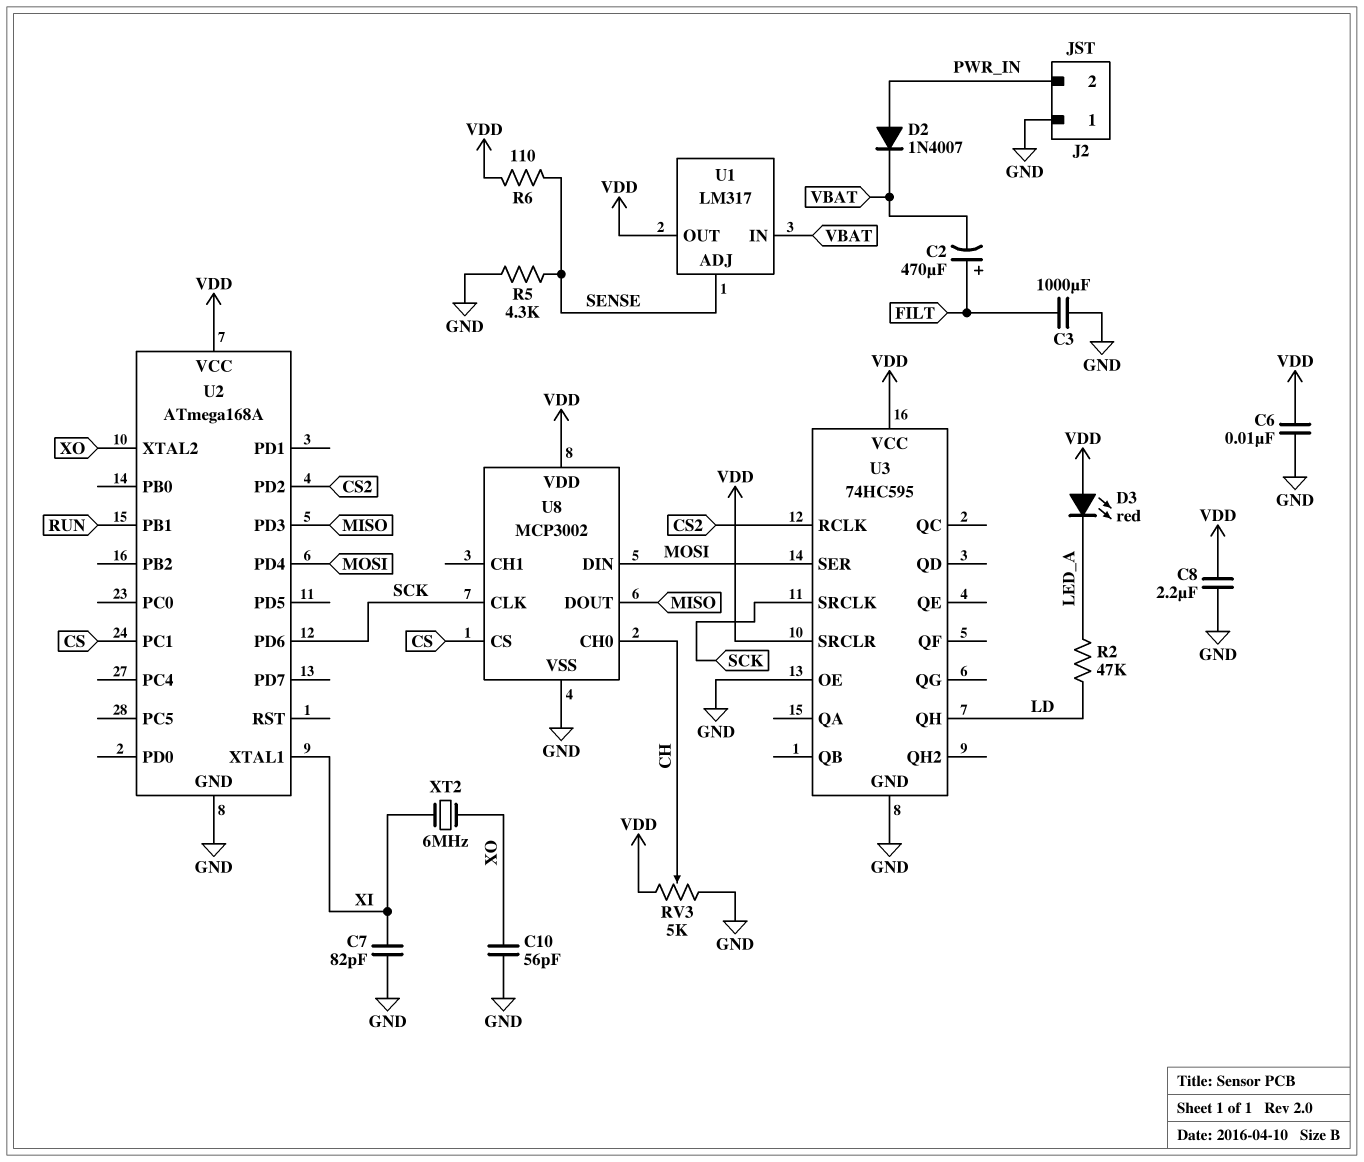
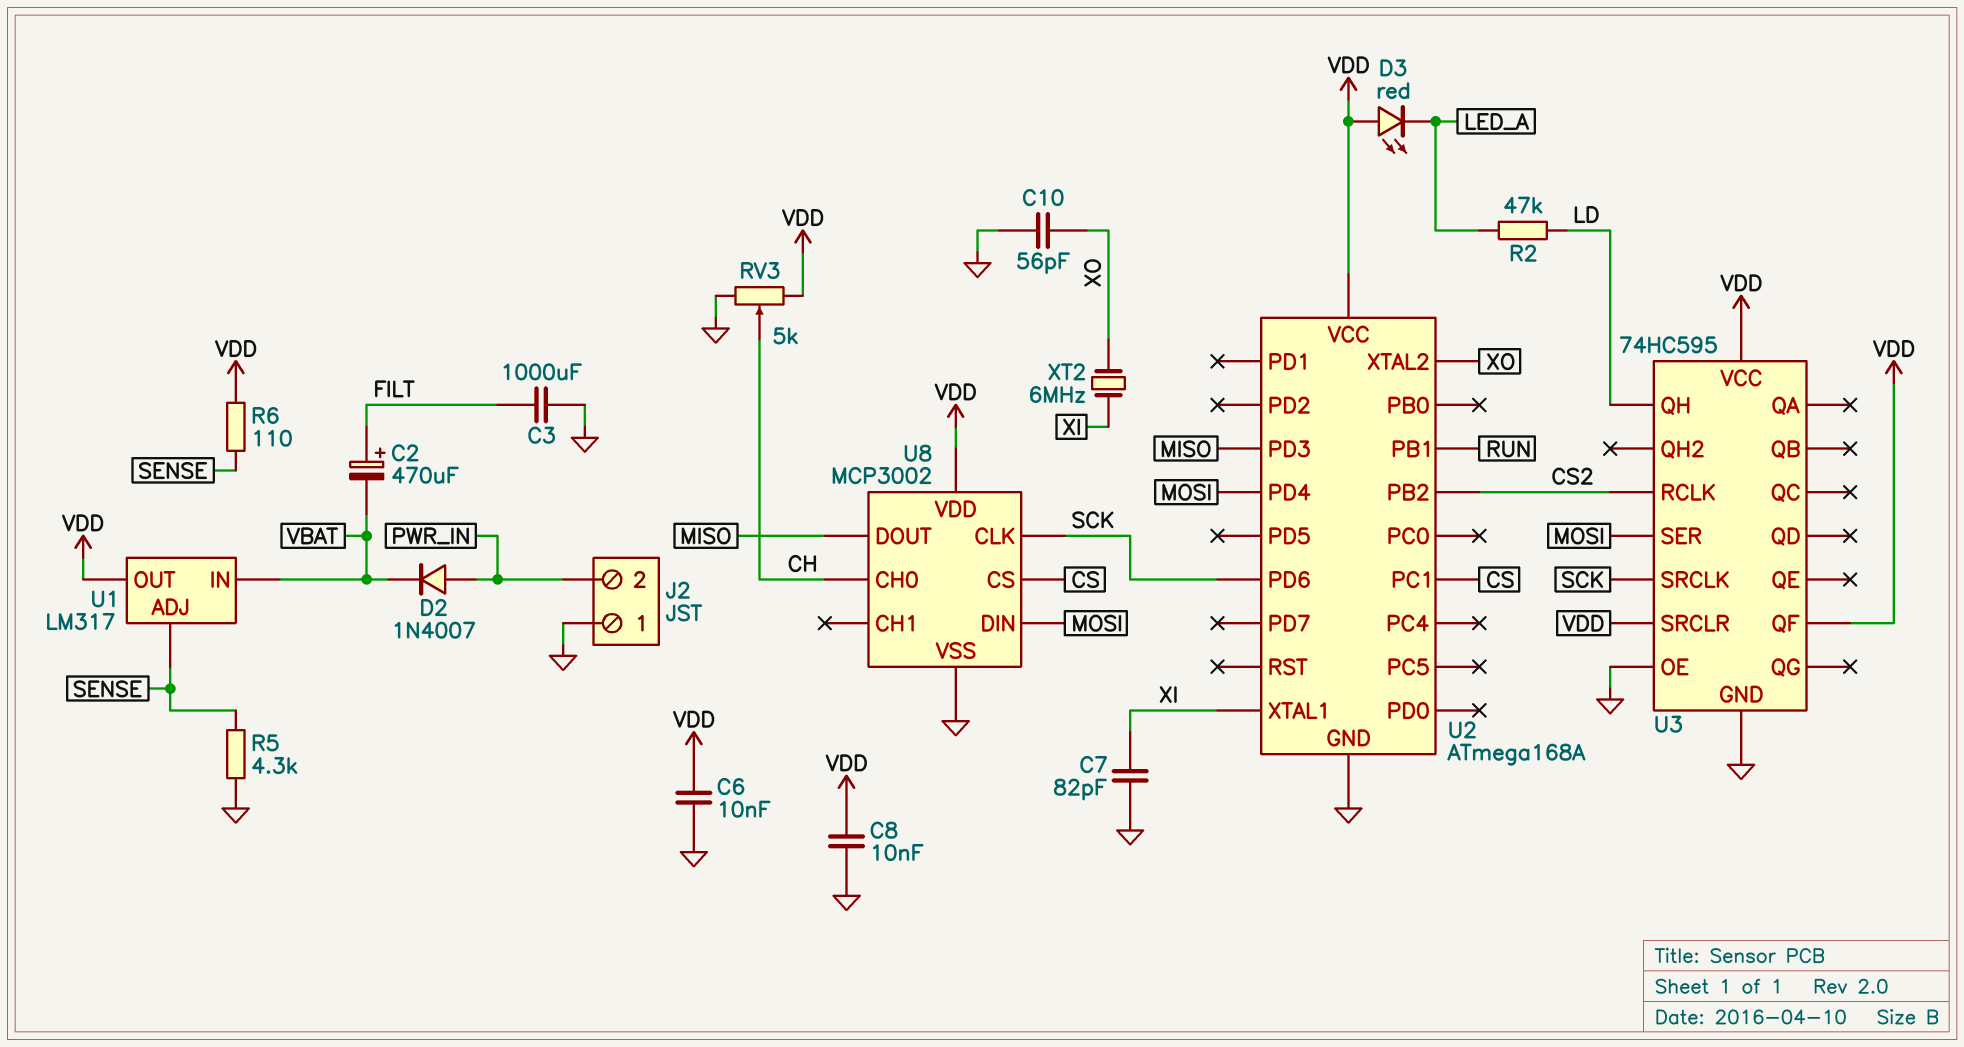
C8: 2.2uF (GND, VDD) -> 10nF (GND, VDD)
U2 pin PB2: none -> CS2
U2 pin PD2: CS2 -> none
U3 pin QF: none -> VDD

